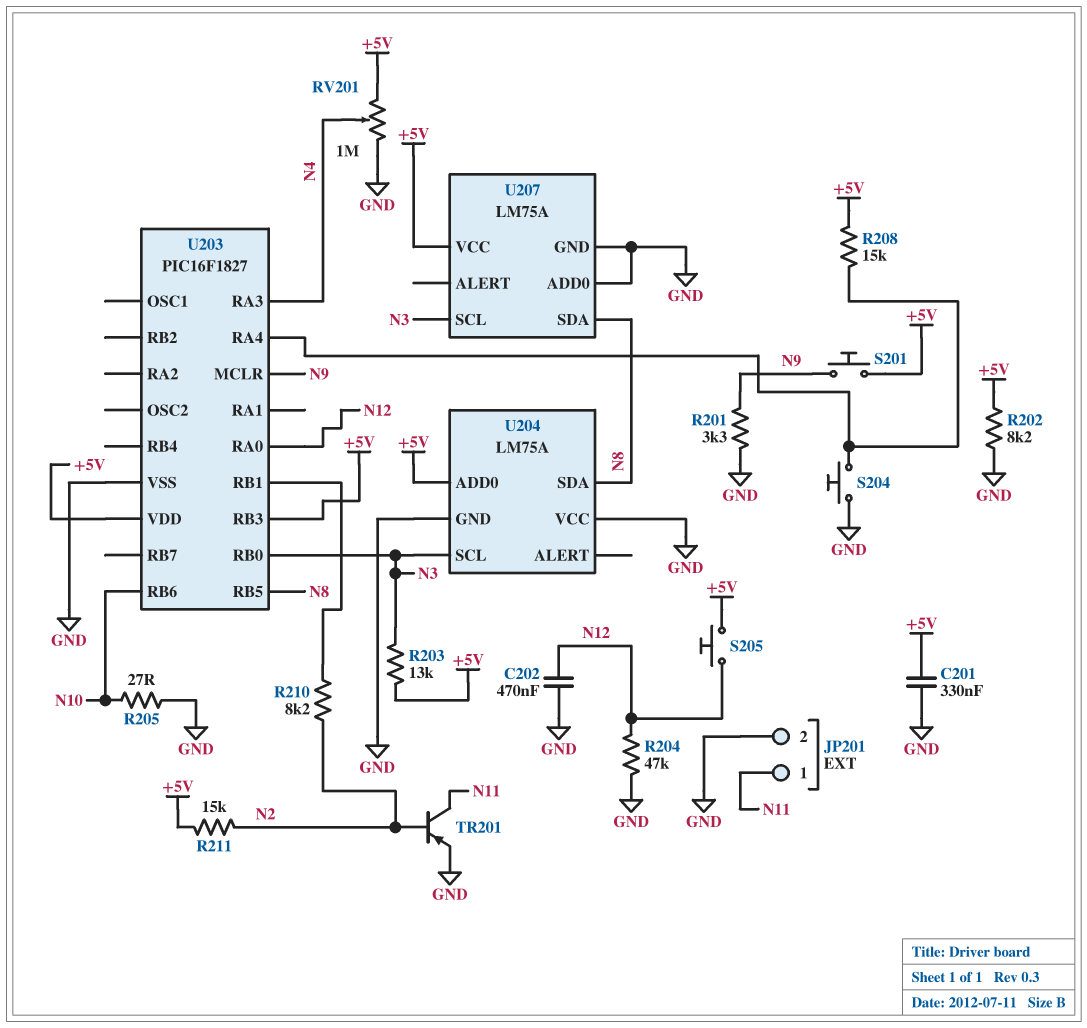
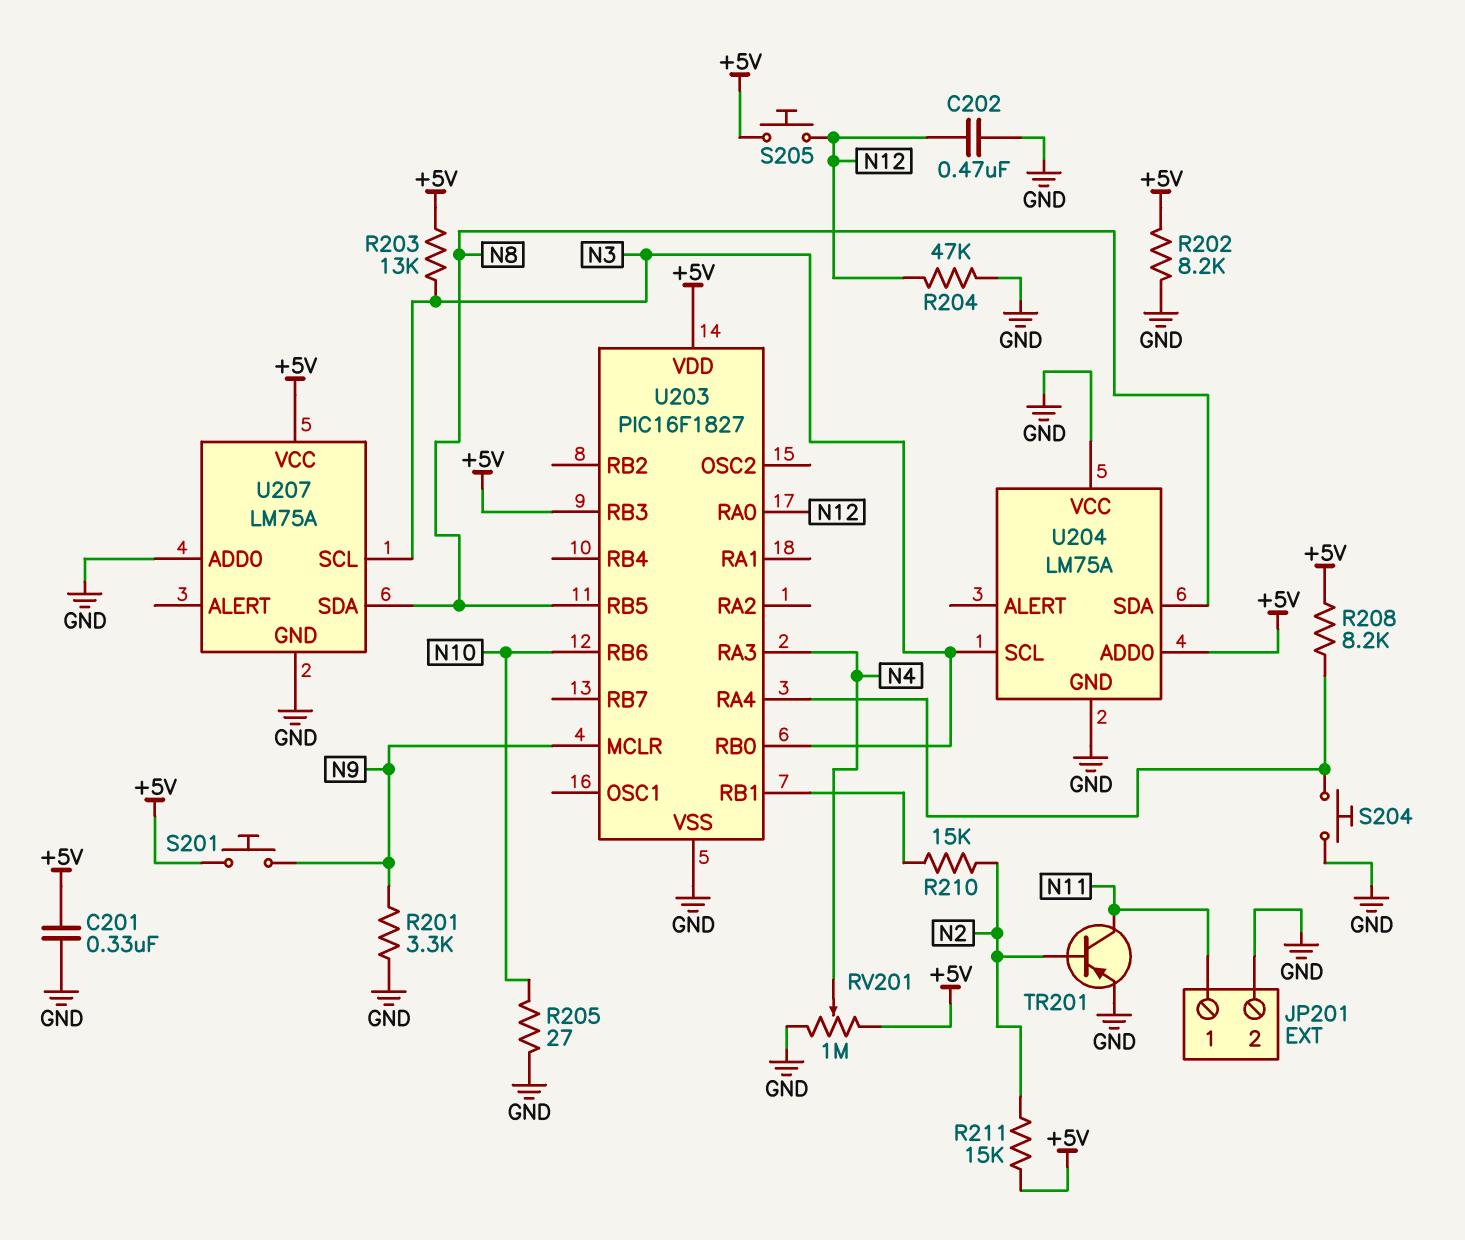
R208: 15k (+5V, U203/RA4) -> 8.2k (+5V, U203/RA4)
R210: 8.2k (N2, U203/RB1) -> 15k (N2, U203/RB1)

